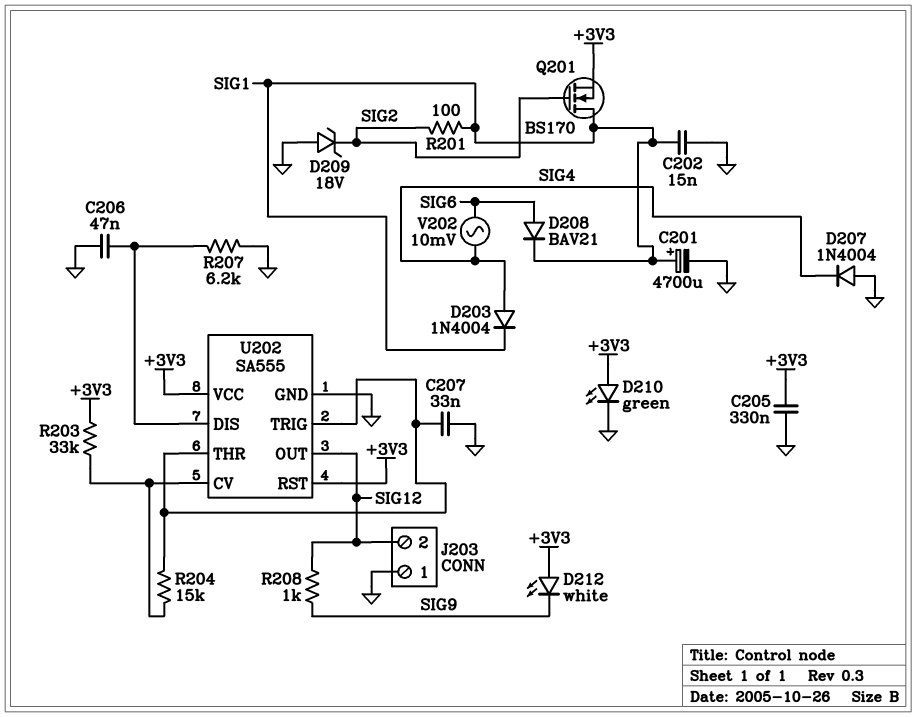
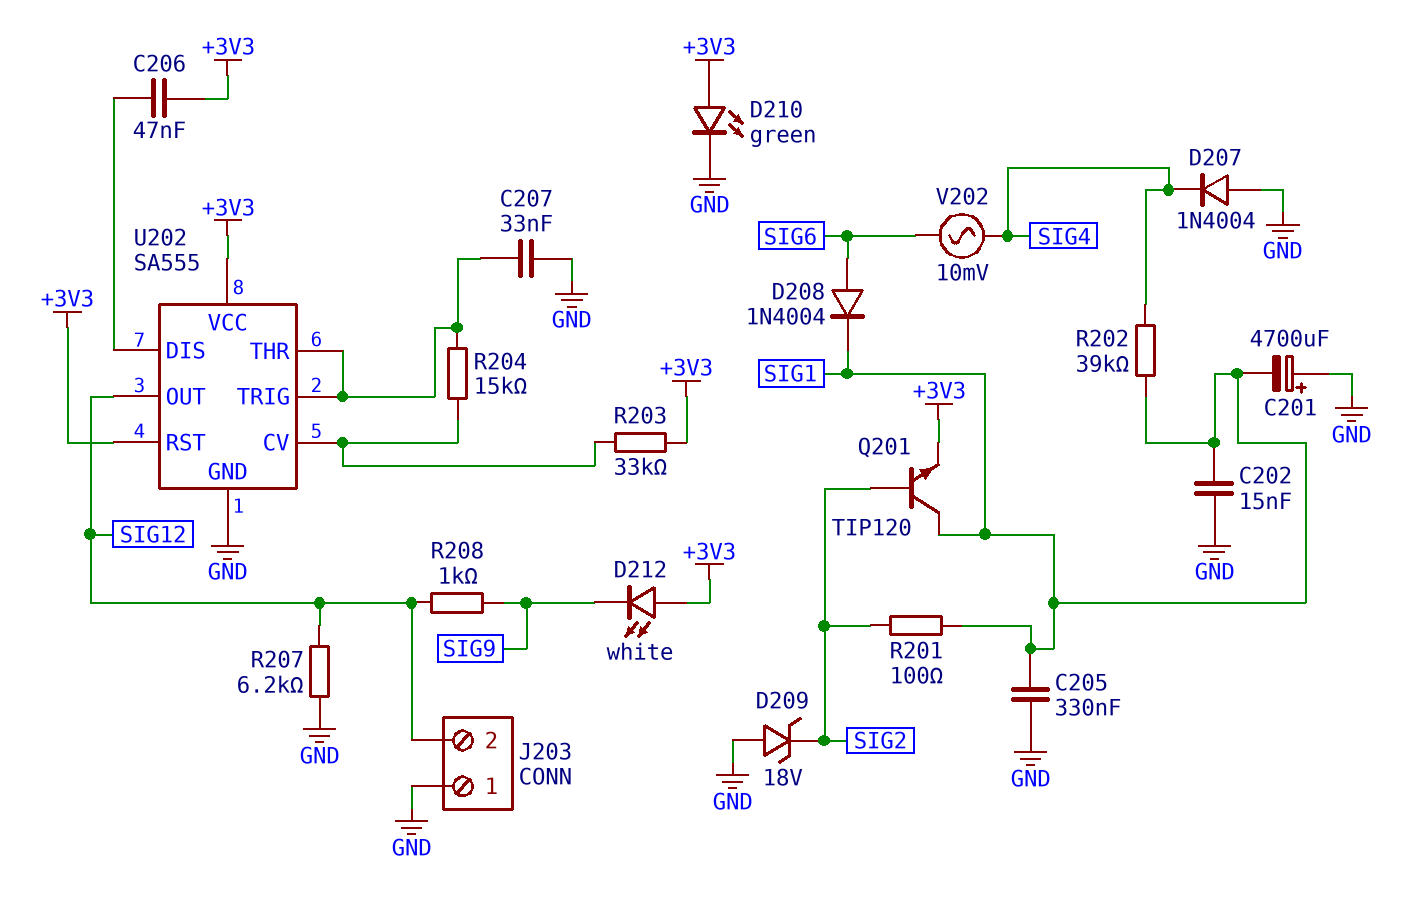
C201: 4700uF (plus SIG1, minus GND) -> 4700uF (plus GND, minus SIG1)
C205: 330nF (+3V3, GND) -> 330nF (GND, SIG1)
C206: 47nF (GND, U202/DIS) -> 47nF (+3V3, U202/DIS)
D203: diode 1N4004 (A SIG4, K SIG1) -> none
D208: diode BAV21 (A SIG6, K SIG1) -> diode 1N4004 (A SIG6, K SIG1)
Q201: NMOS BS170 (G SIG2, D SIG1, S +3V3) -> NPN TIP120 (B SIG2, C SIG1, E +3V3)
R202: none -> 39k (SIG1, SIG4)
R207: 6.2k (GND, U202/DIS) -> 6.2k (GND, SIG12)

